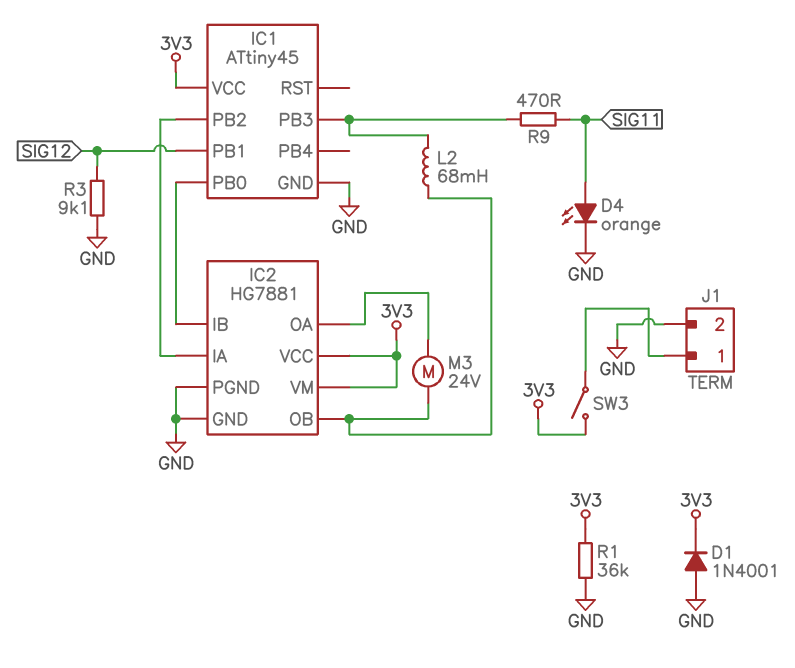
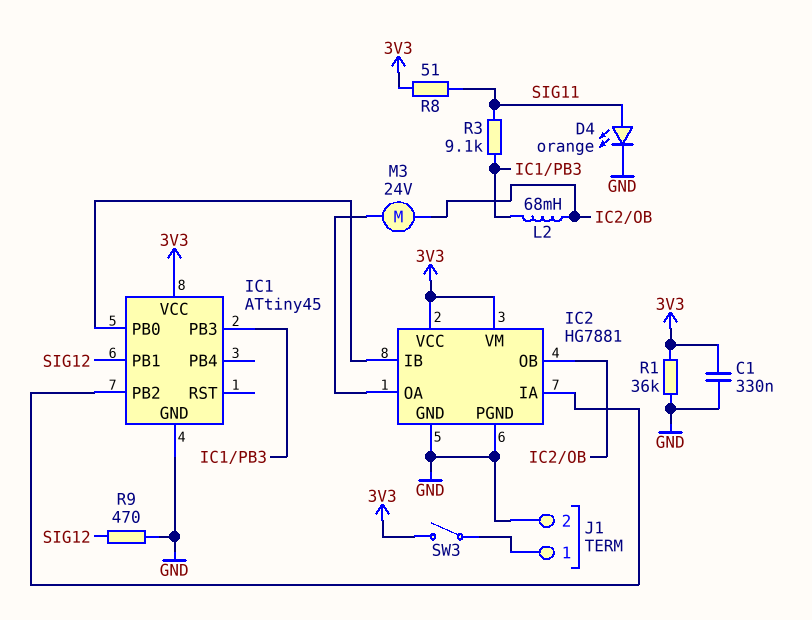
C1: none -> 330nF (3V3, GND)
D1: diode 1N4001 (A GND, K 3V3) -> none
R3: 9.1k (GND, SIG12) -> 9.1k (IC1/PB3, SIG11)
R8: none -> 51 (3V3, SIG11)
R9: 470 (IC1/PB3, SIG11) -> 470 (GND, SIG12)

